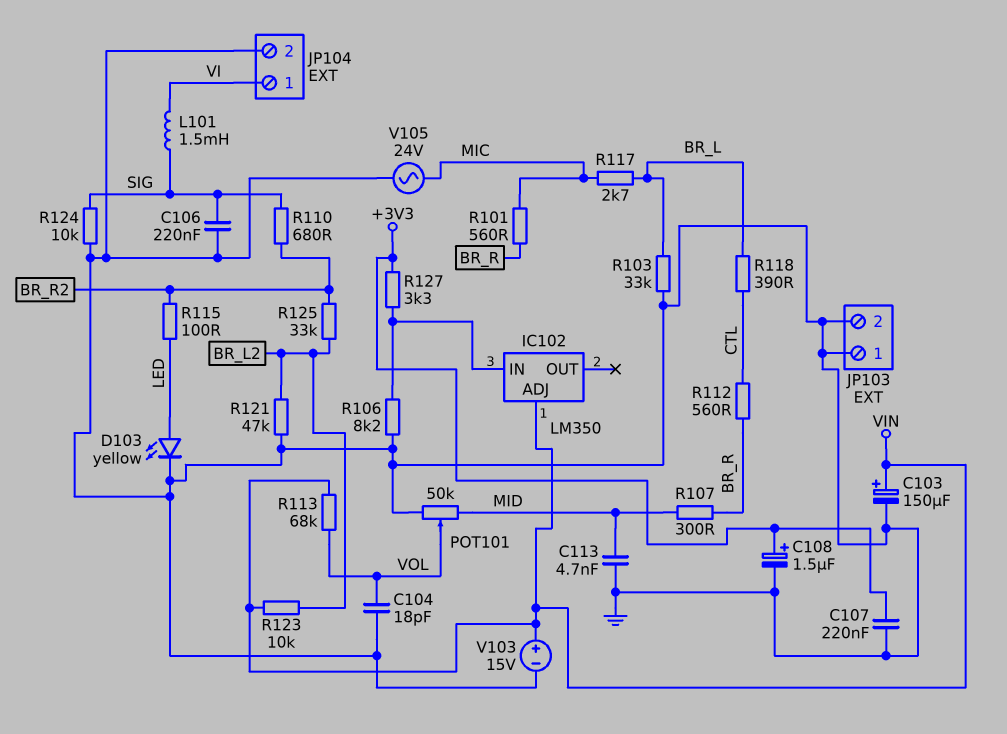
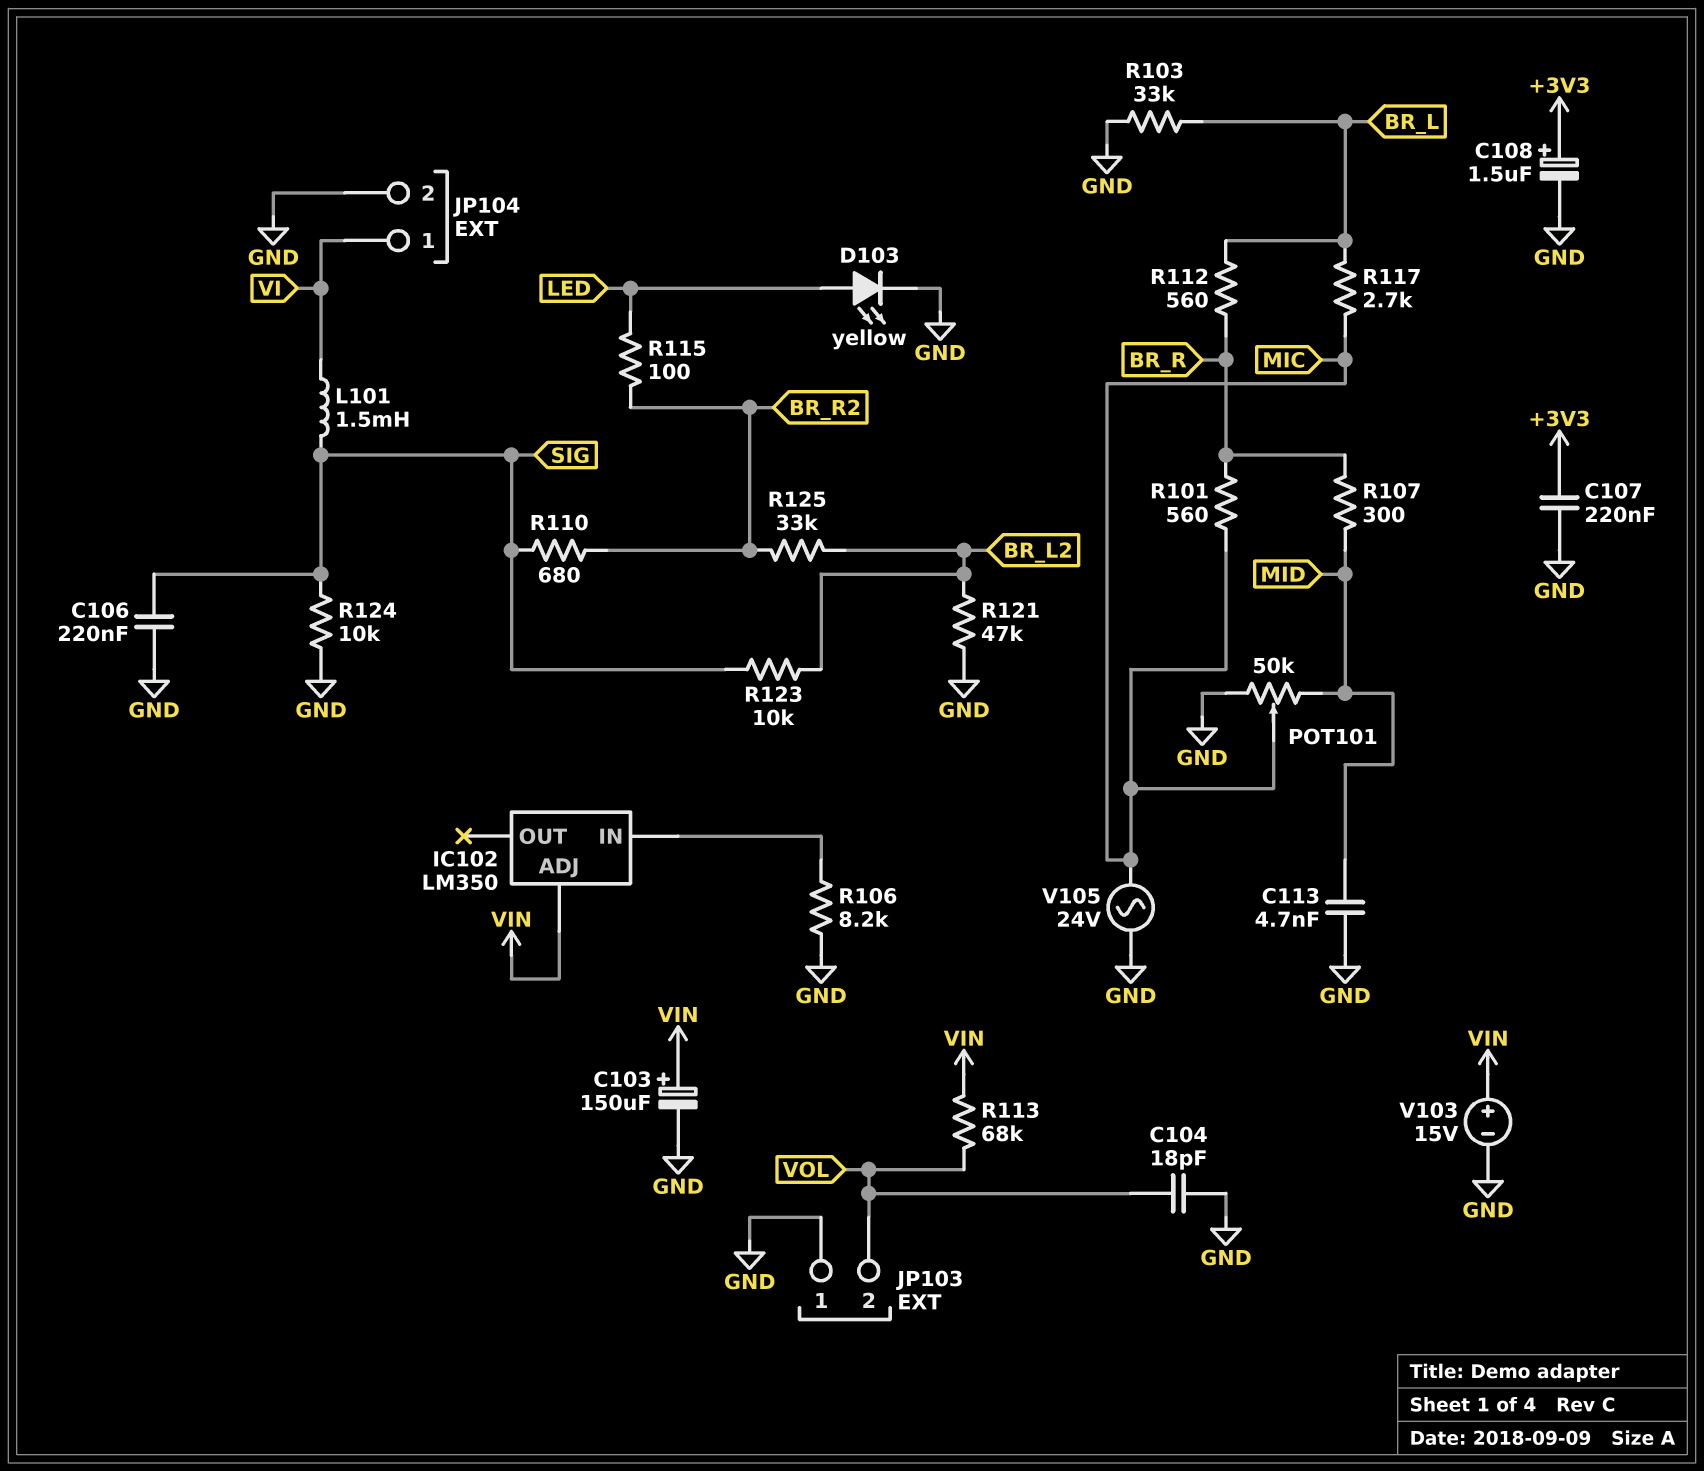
JP103 pin 2: GND -> VOL
POT101: 50k (GND, MID, wiper VOL) -> 50k (GND, MID, wiper MIC)
R112: 560 (BR_R, CTL) -> 560 (BR_L, BR_R)
R118: 390 (BR_L, CTL) -> none
R123: 10k (BR_L2, VIN) -> 10k (BR_L2, SIG)
R127: 3.3k (+3V3, IC102/IN) -> none

